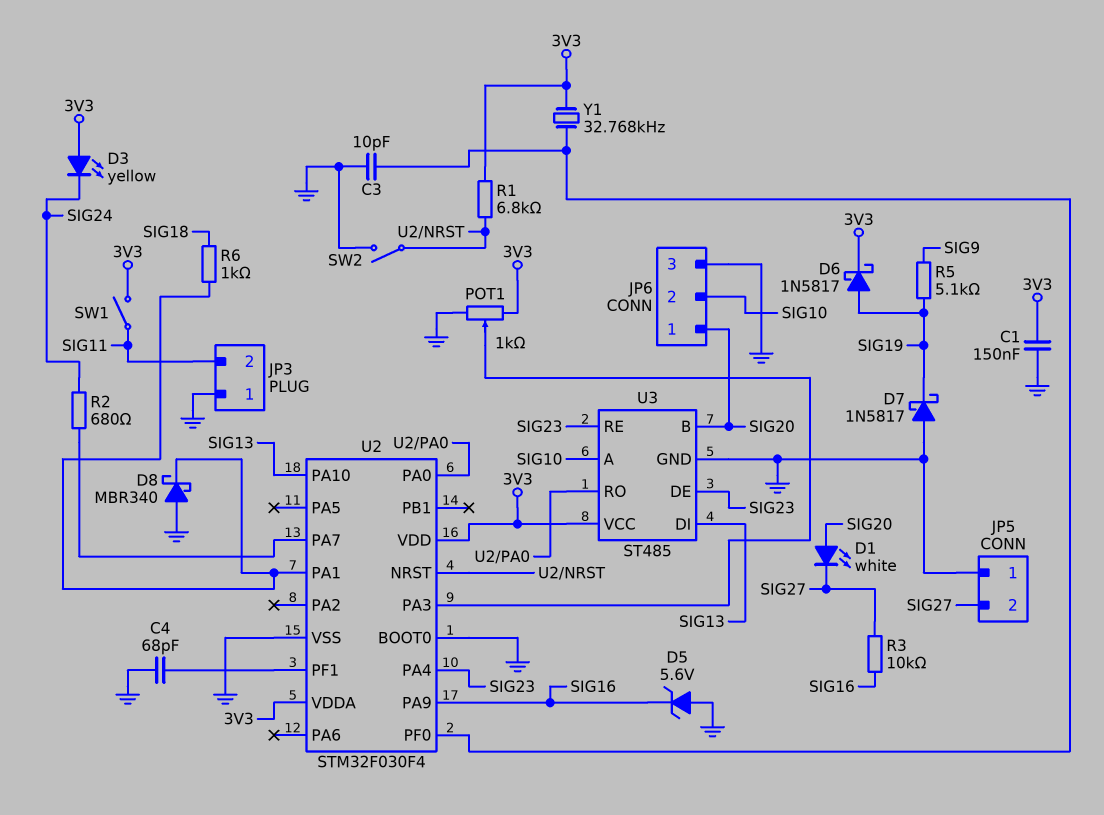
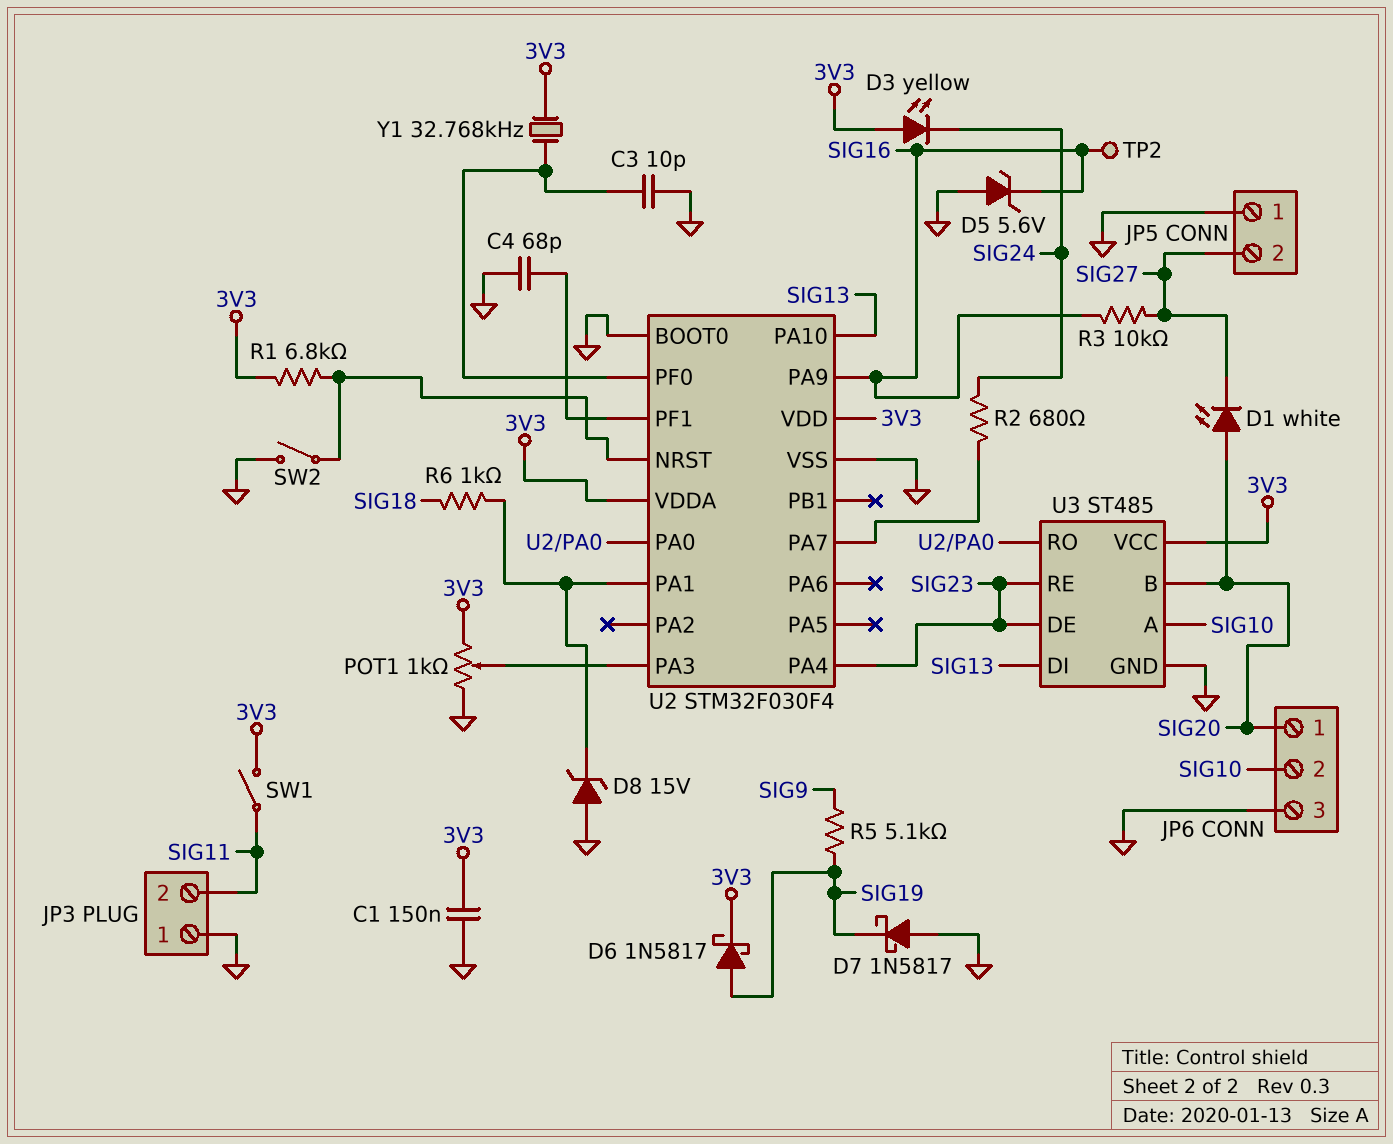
D8: schottky MBR340 (A GND, K U2/PA1) -> zener 15V (A GND, K U2/PA1)
TP2: none -> test point (SIG16)

